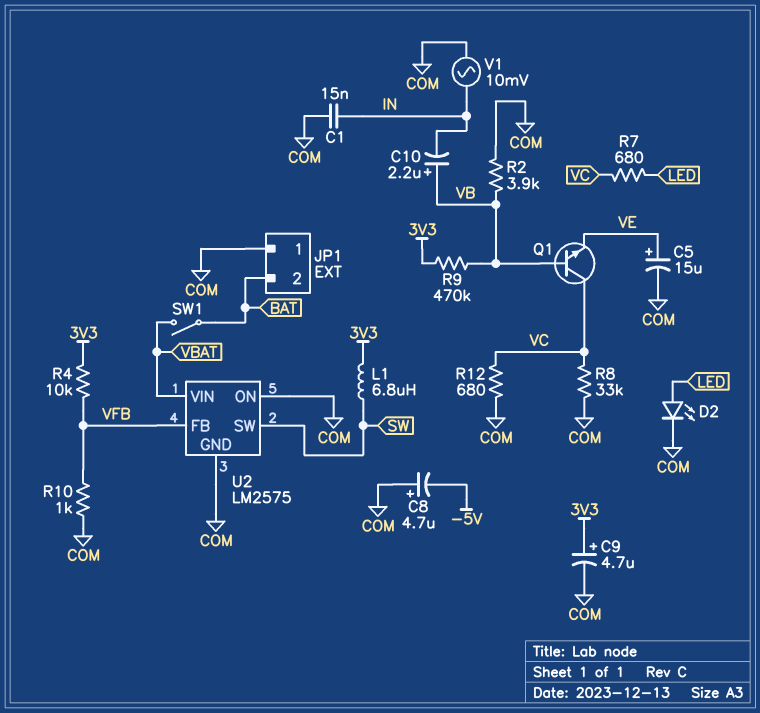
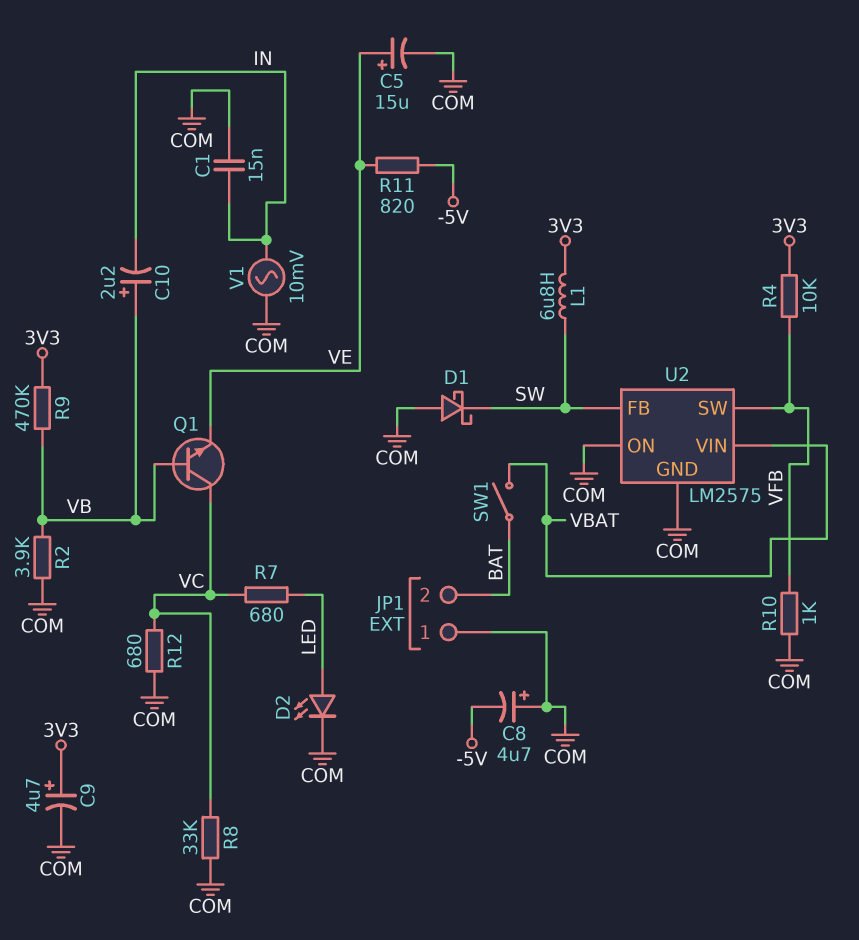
D1: none -> schottky (A COM, K SW)
R11: none -> 820 (-5V, VE)
U2 pin FB: VFB -> SW
U2 pin SW: SW -> VFB

